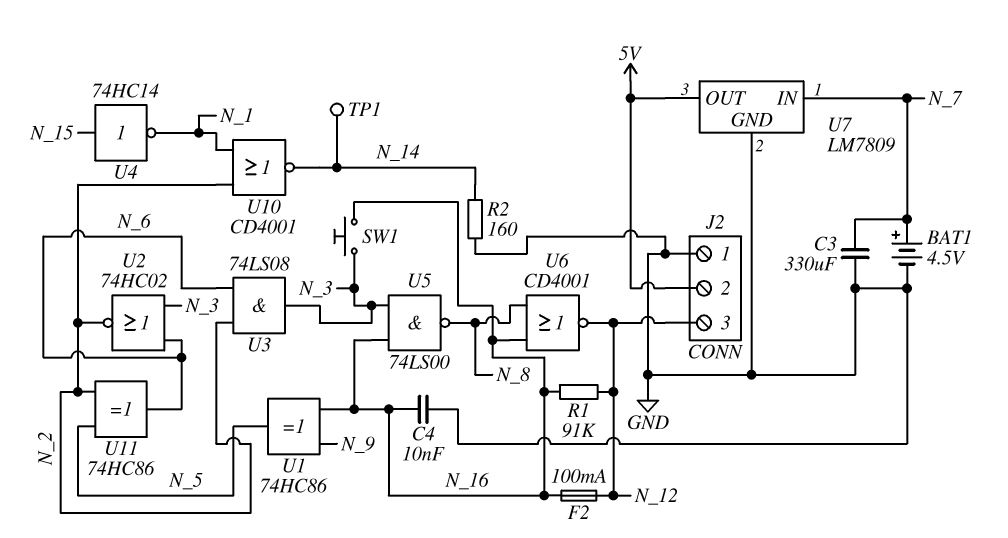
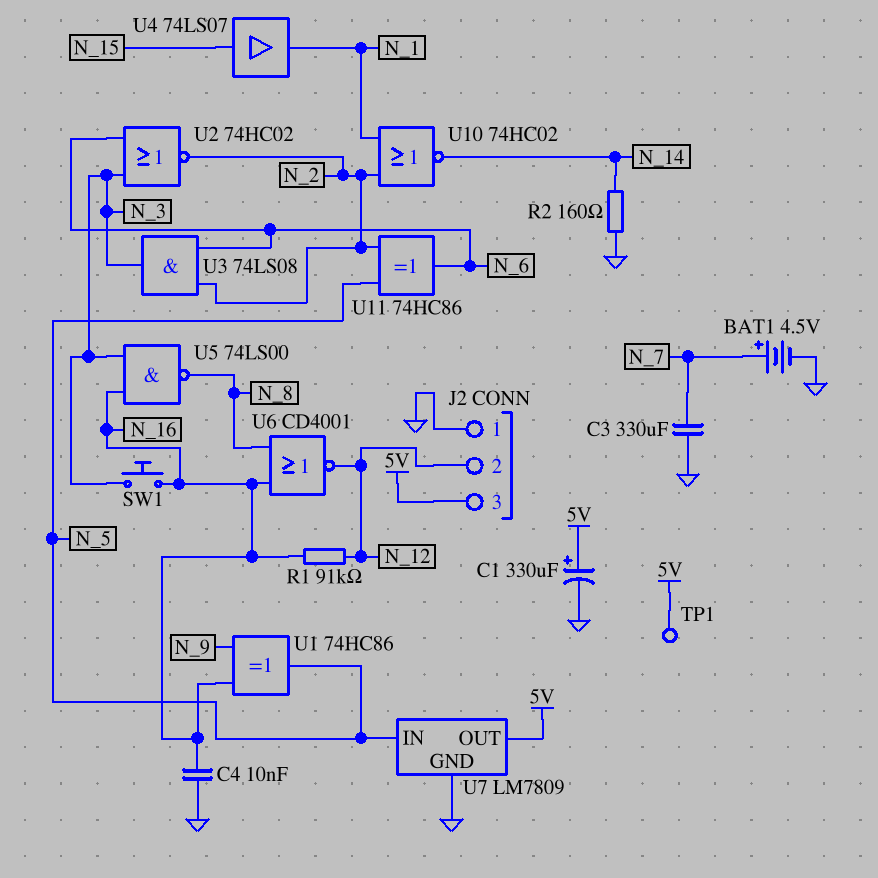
C1: none -> 330uF (plus 5V, minus GND)
F2: 100mA (N_12, N_16) -> none
J2 pin 2: 5V -> N_12
J2 pin 3: N_12 -> 5V
TP1: test point (N_14) -> test point (5V)
U4: NOT 74HC14 (in N_15, out N_1) -> buffer 74LS07 (in N_15, out N_1)
U7 pin IN: N_7 -> N_5
U10: NOR CD4001 (in N_1, in N_2, out N_14) -> NOR 74HC02 (in N_1, in N_2, out N_14)

